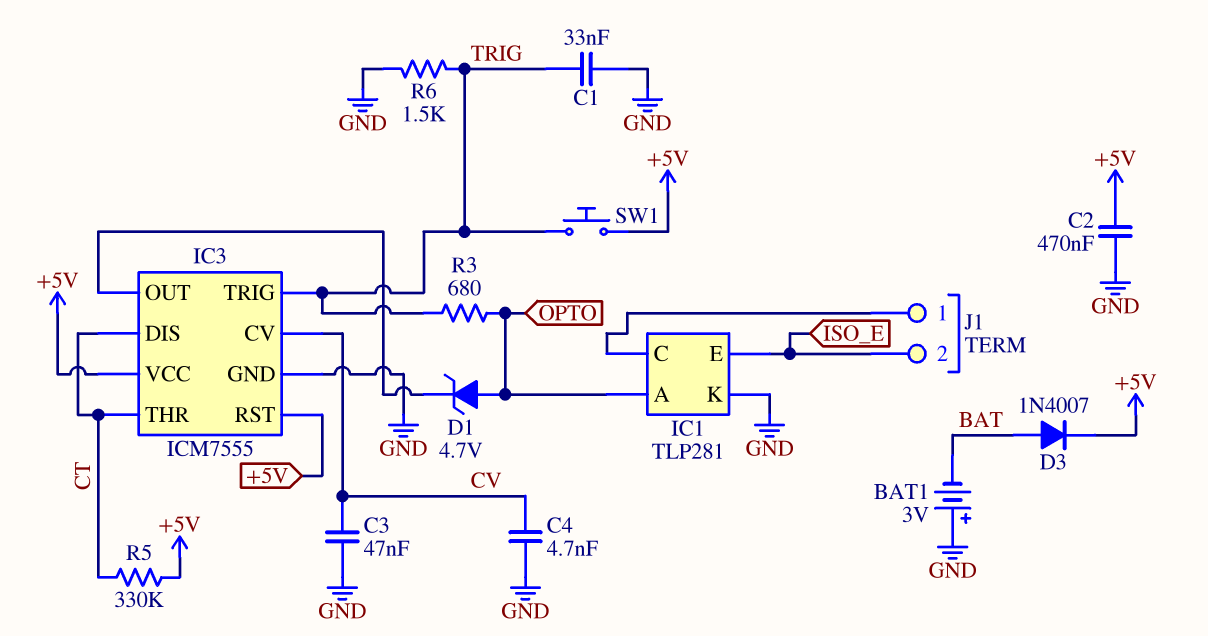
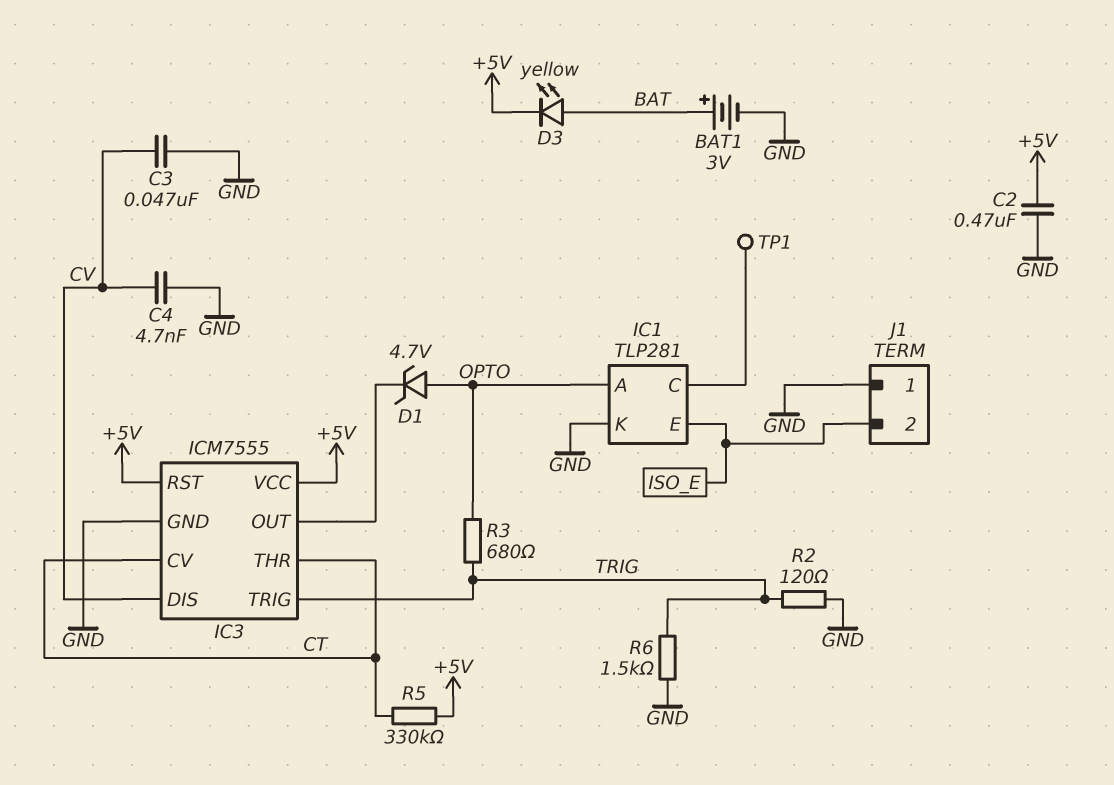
BAT1: 3V (plus GND, minus BAT) -> 3V (plus BAT, minus GND)
C1: 33nF (GND, TRIG) -> none
D3: diode 1N4007 (A BAT, K +5V) -> LED yellow (A BAT, K +5V)
IC3 pin CV: CV -> CT
IC3 pin DIS: CT -> CV
J1 pin 1: IC1/C -> GND
R2: none -> 120 (GND, TRIG)
SW1: button (+5V, TRIG) -> none
TP1: none -> test point (IC1/C)

